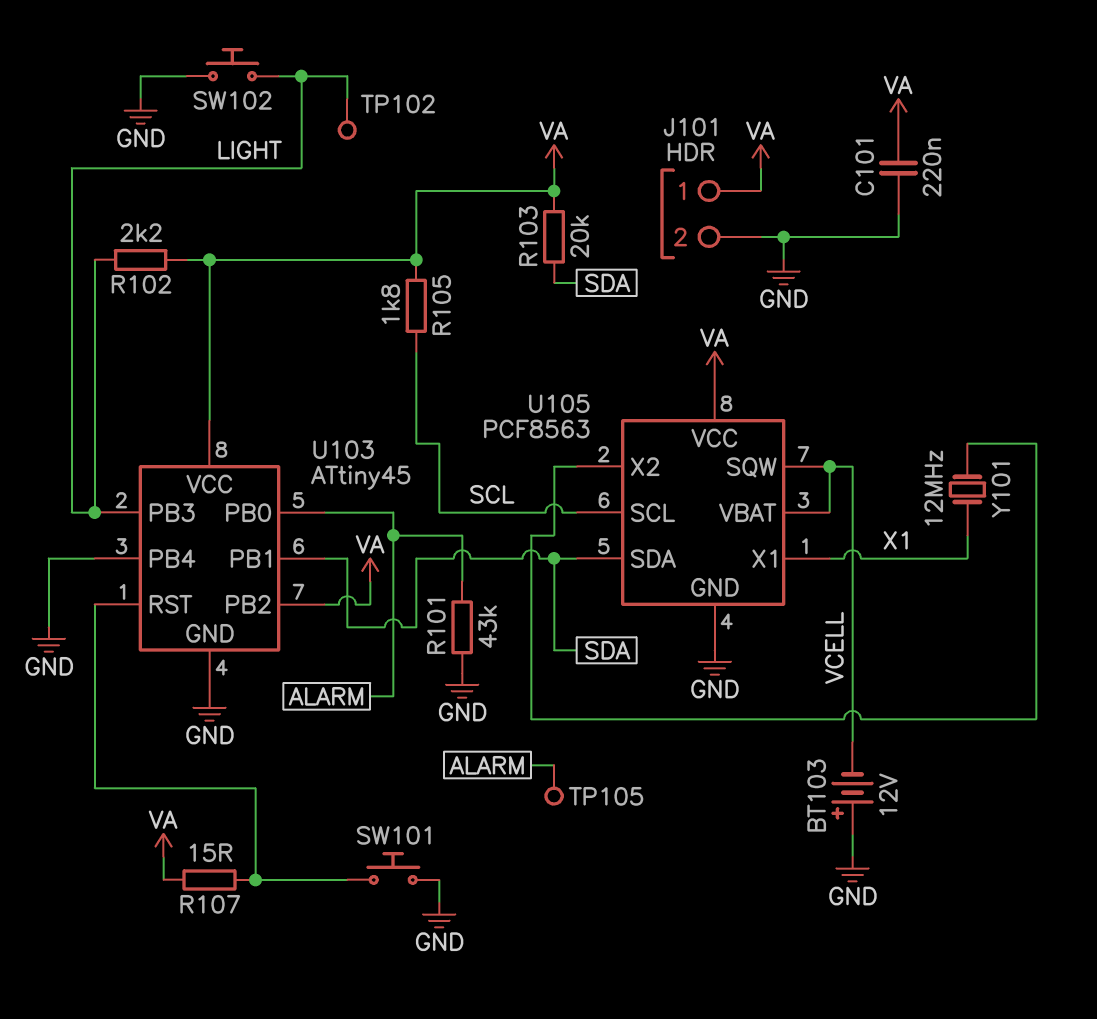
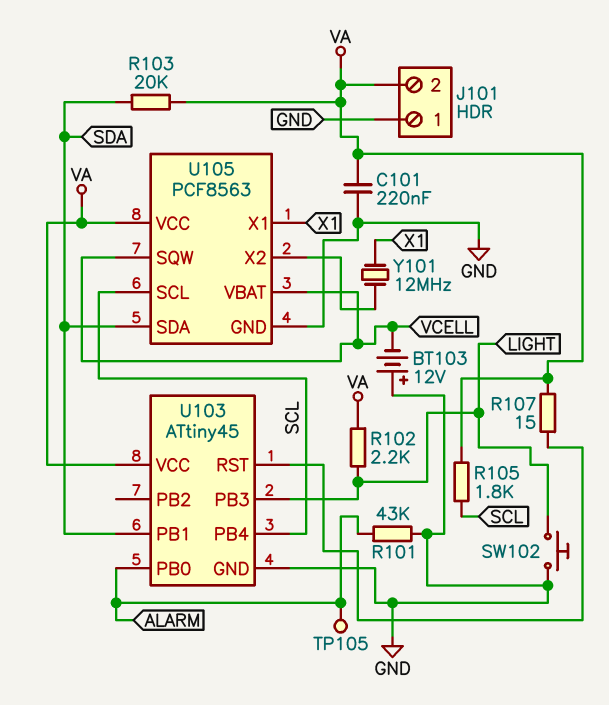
J101 pin 1: VA -> GND
J101 pin 2: GND -> VA
SW101: button (GND, U103/RST) -> none
TP102: test point (LIGHT) -> none
U103 pin PB2: VA -> none
U103 pin PB4: GND -> SCL

